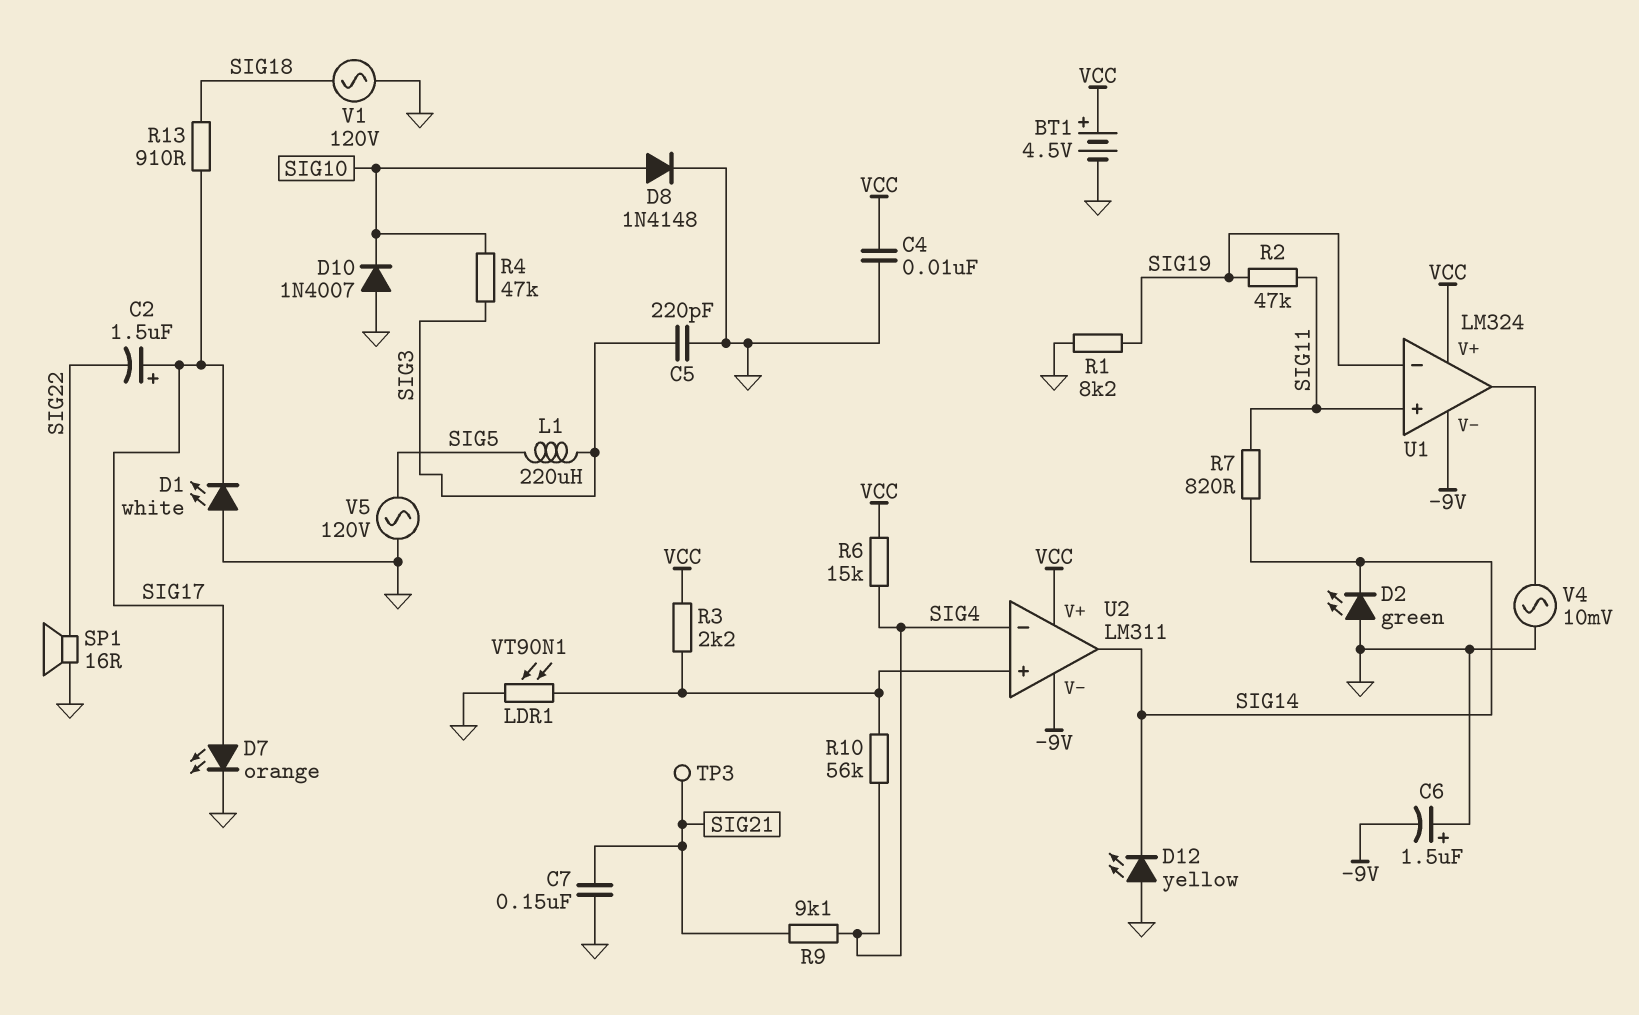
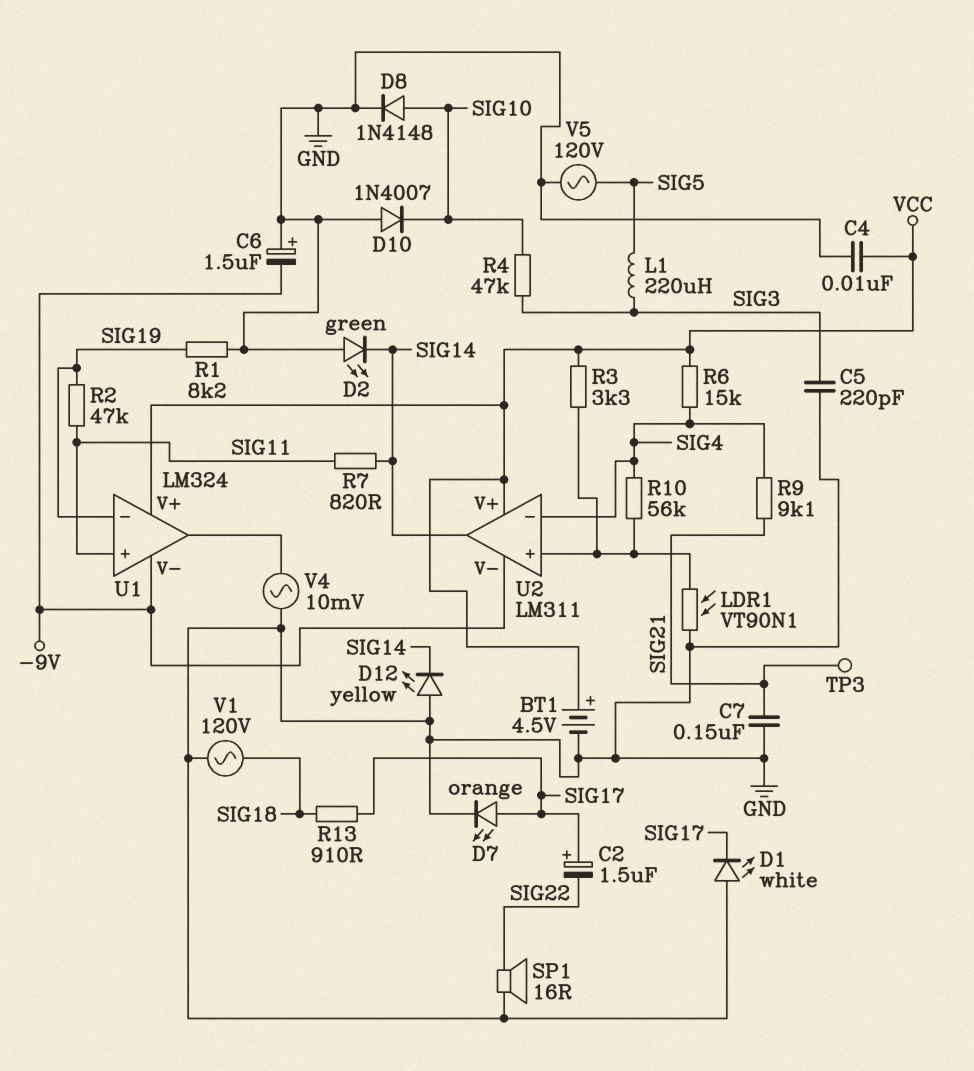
R3: 2.2k (U2/in+, VCC) -> 3.3k (U2/in+, VCC)

